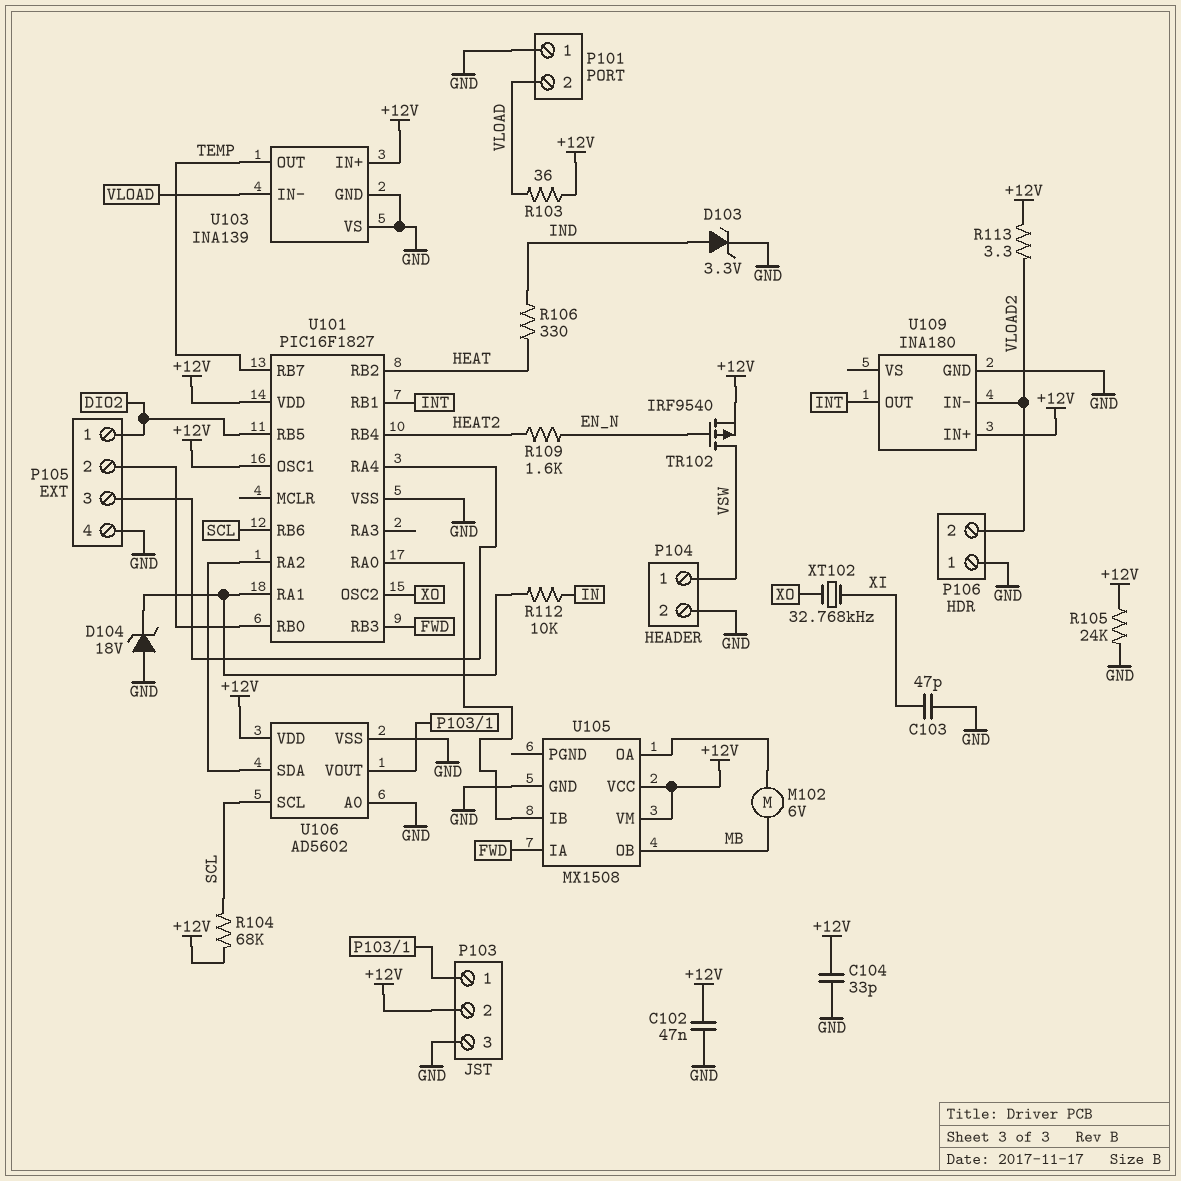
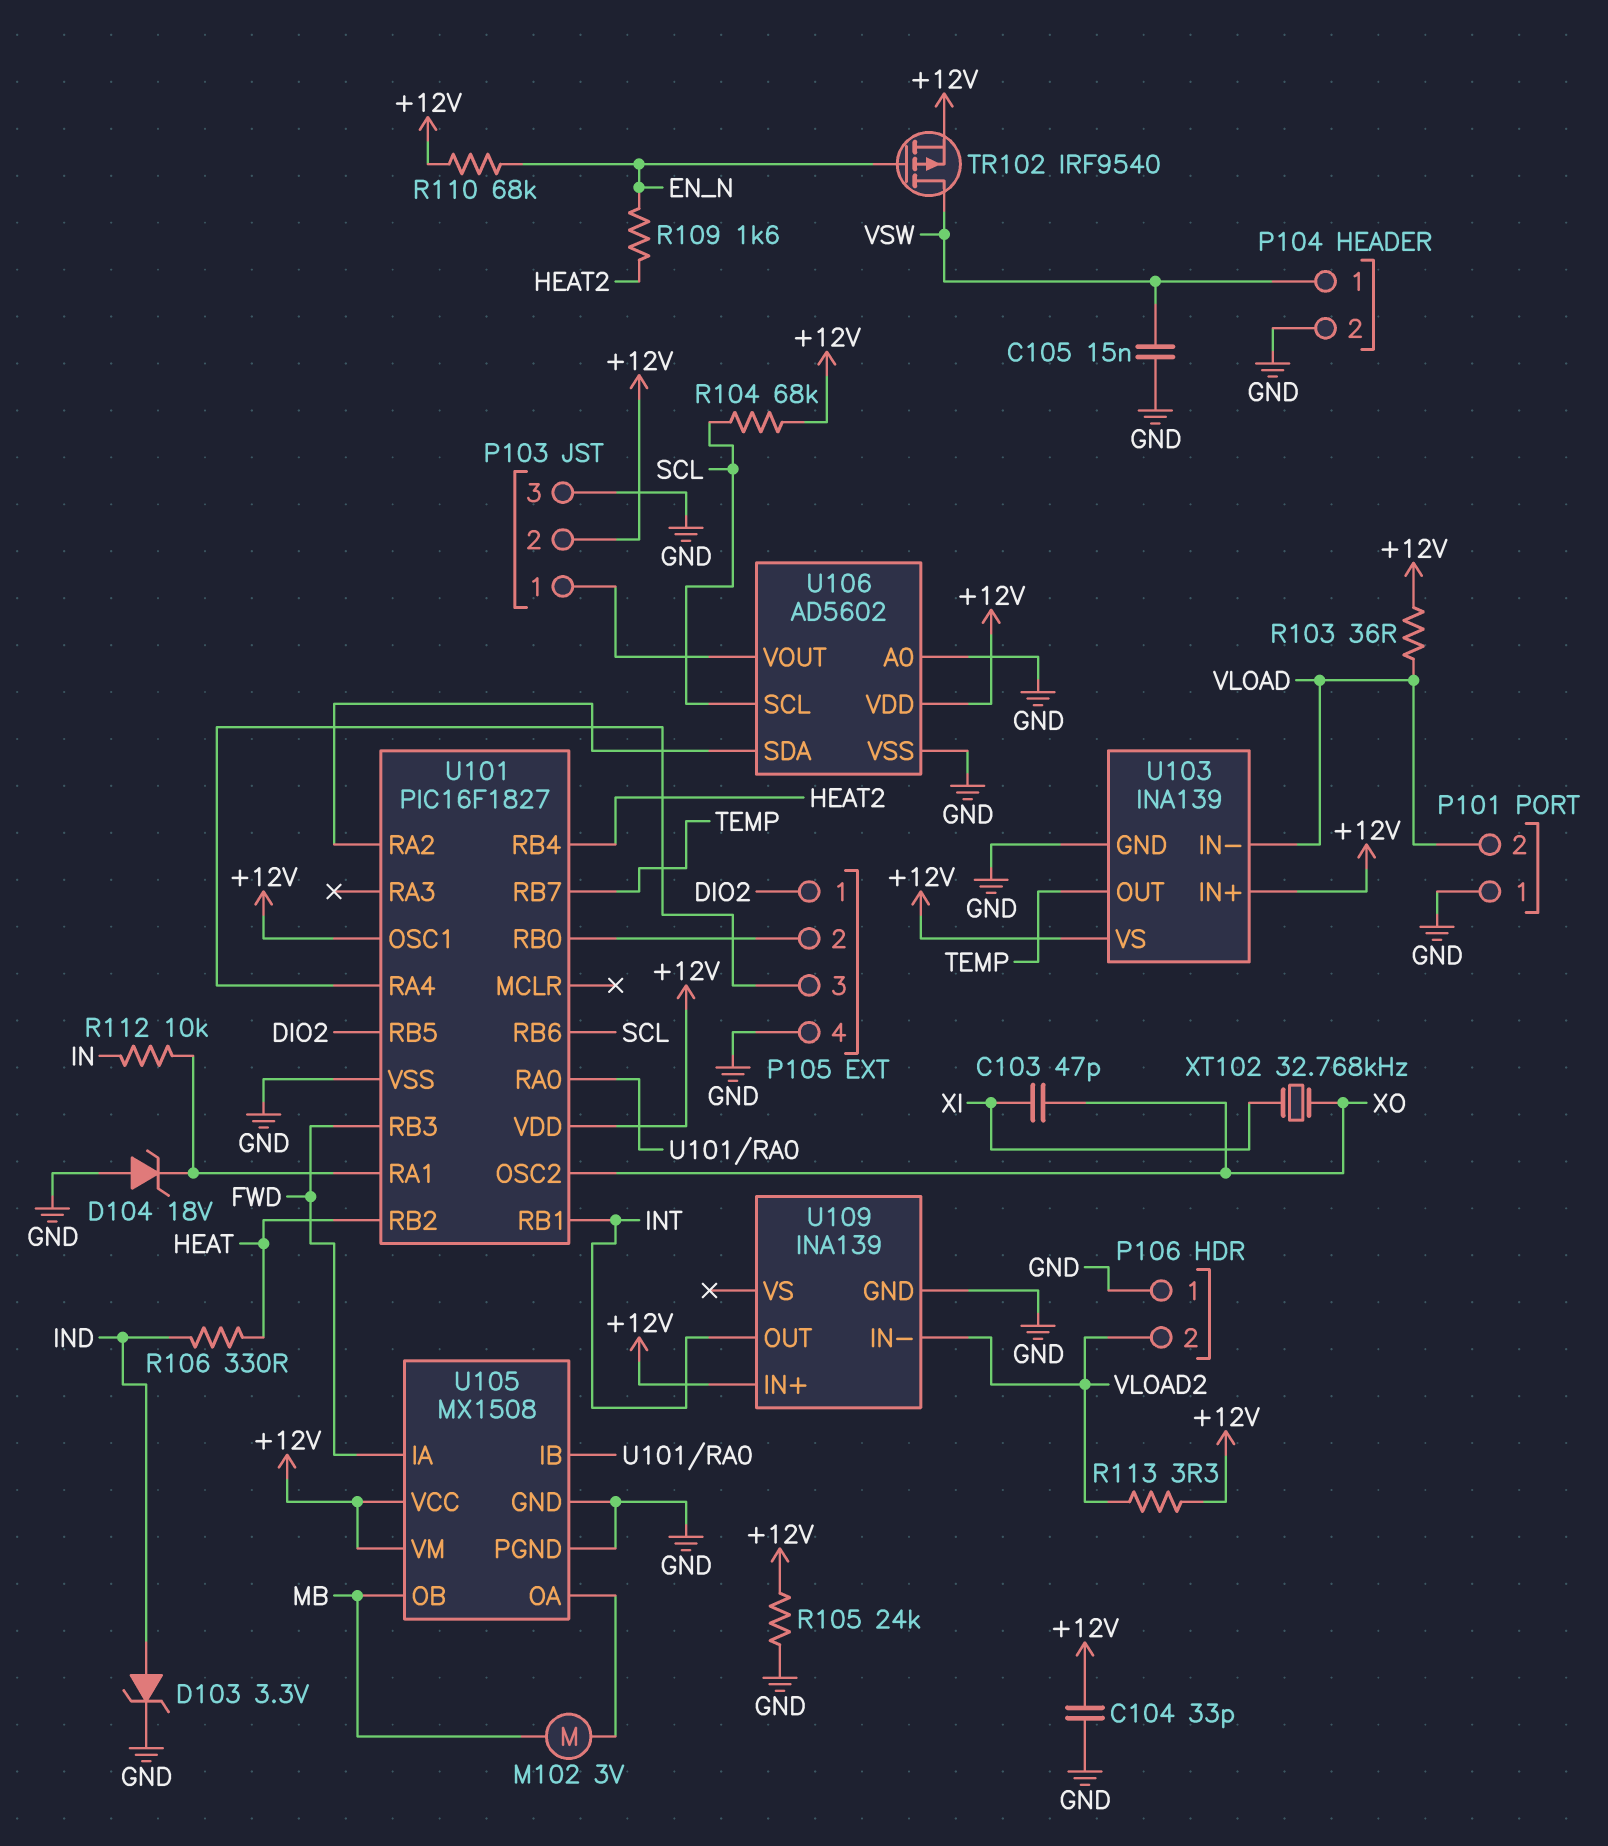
C102: 47nF (+12V, GND) -> none
C103: 47pF (GND, XI) -> 47pF (XI, XO)
C105: none -> 15nF (GND, VSW)
M102: motor 6V (MB, U105/OA) -> motor 3V (MB, U105/OA)
R110: none -> 68k (+12V, EN_N)
U103 pin VS: GND -> +12V
U105 pin PGND: none -> GND
U109: INA180 -> INA139

